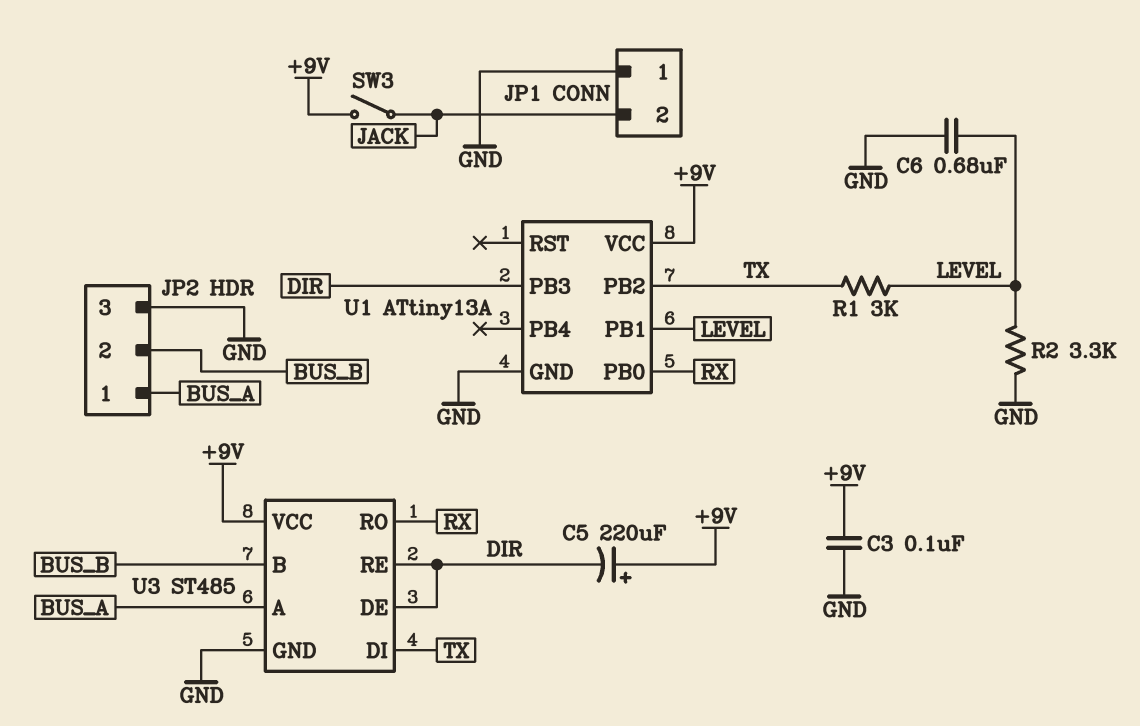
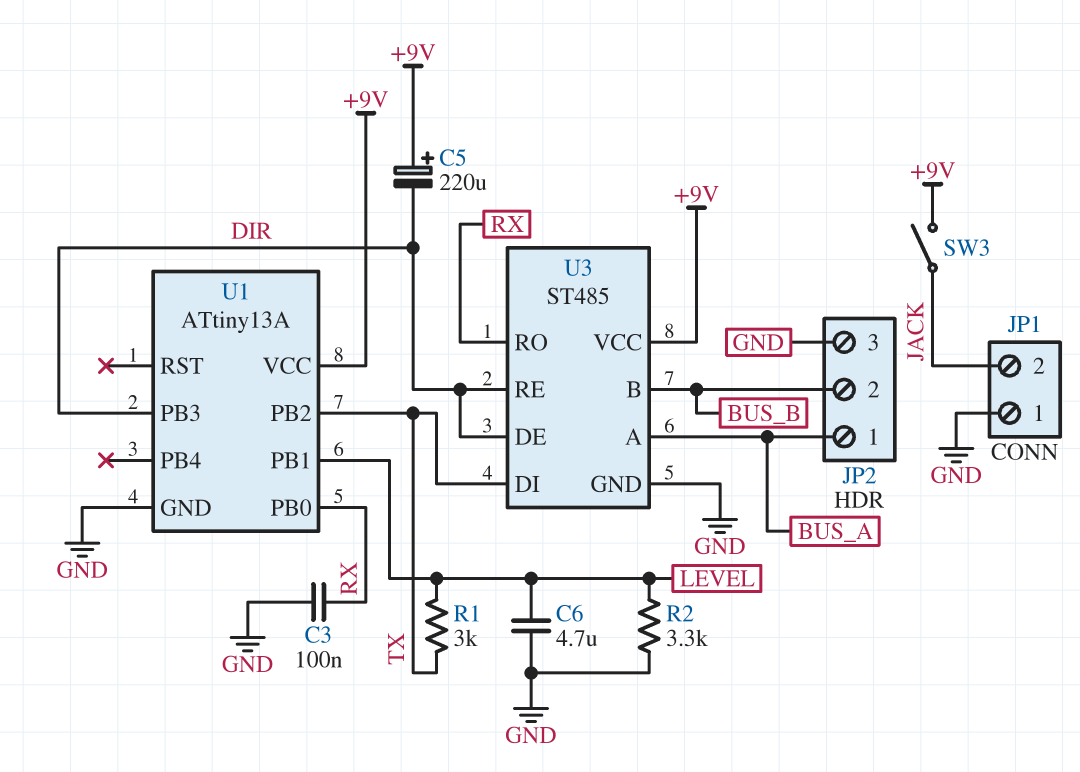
C3: 100nF (+9V, GND) -> 100nF (GND, RX)
C6: 680nF (GND, LEVEL) -> 4.7uF (GND, LEVEL)

